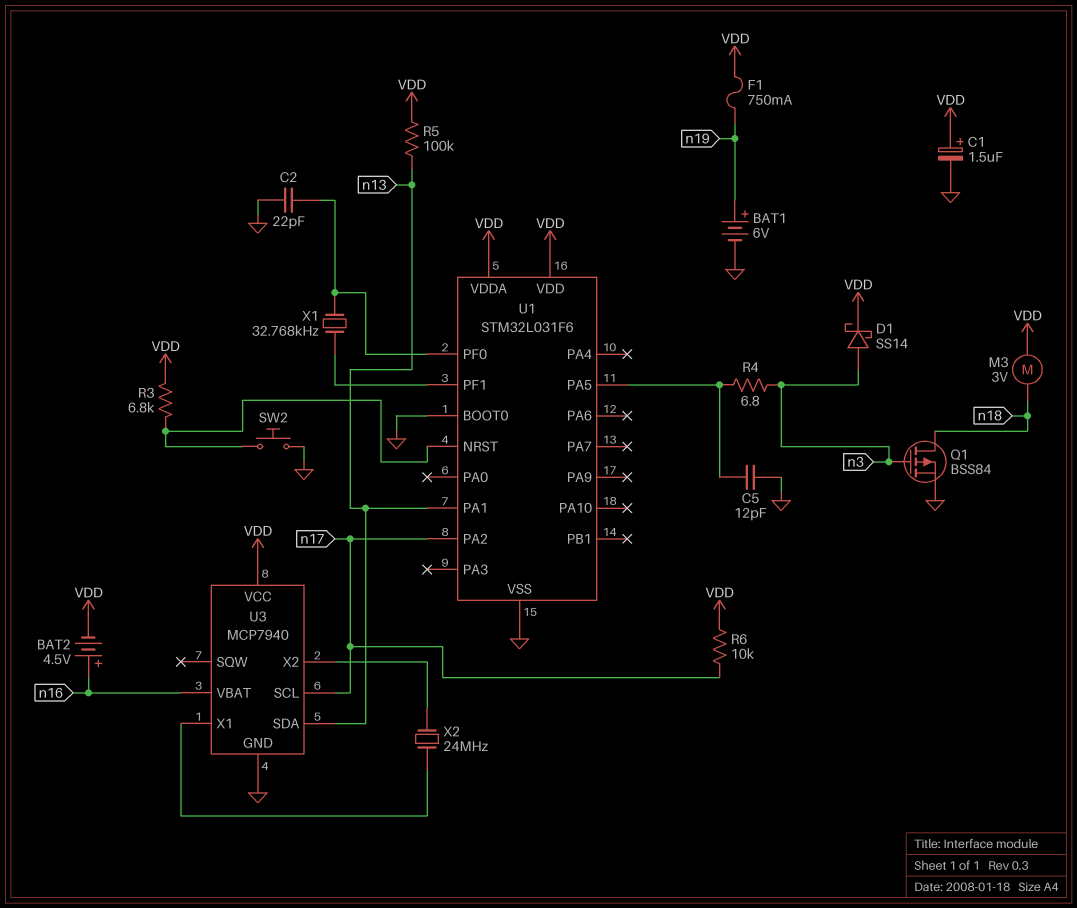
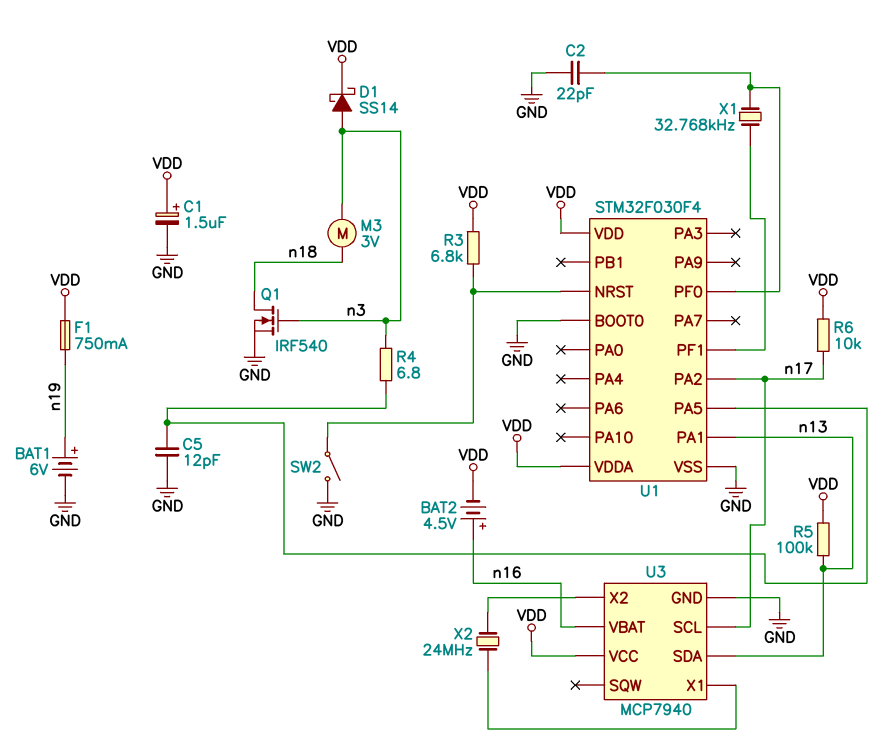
M3: motor 3V (VDD, n18) -> motor 3V (n3, n18)
Q1: PMOS BSS84 (G n3, D n18, S GND) -> NMOS IRF540 (G n3, D n18, S GND)
SW2: button (GND, U1/NRST) -> switch (GND, U1/NRST)
U1: STM32L031F6 -> STM32F030F4

